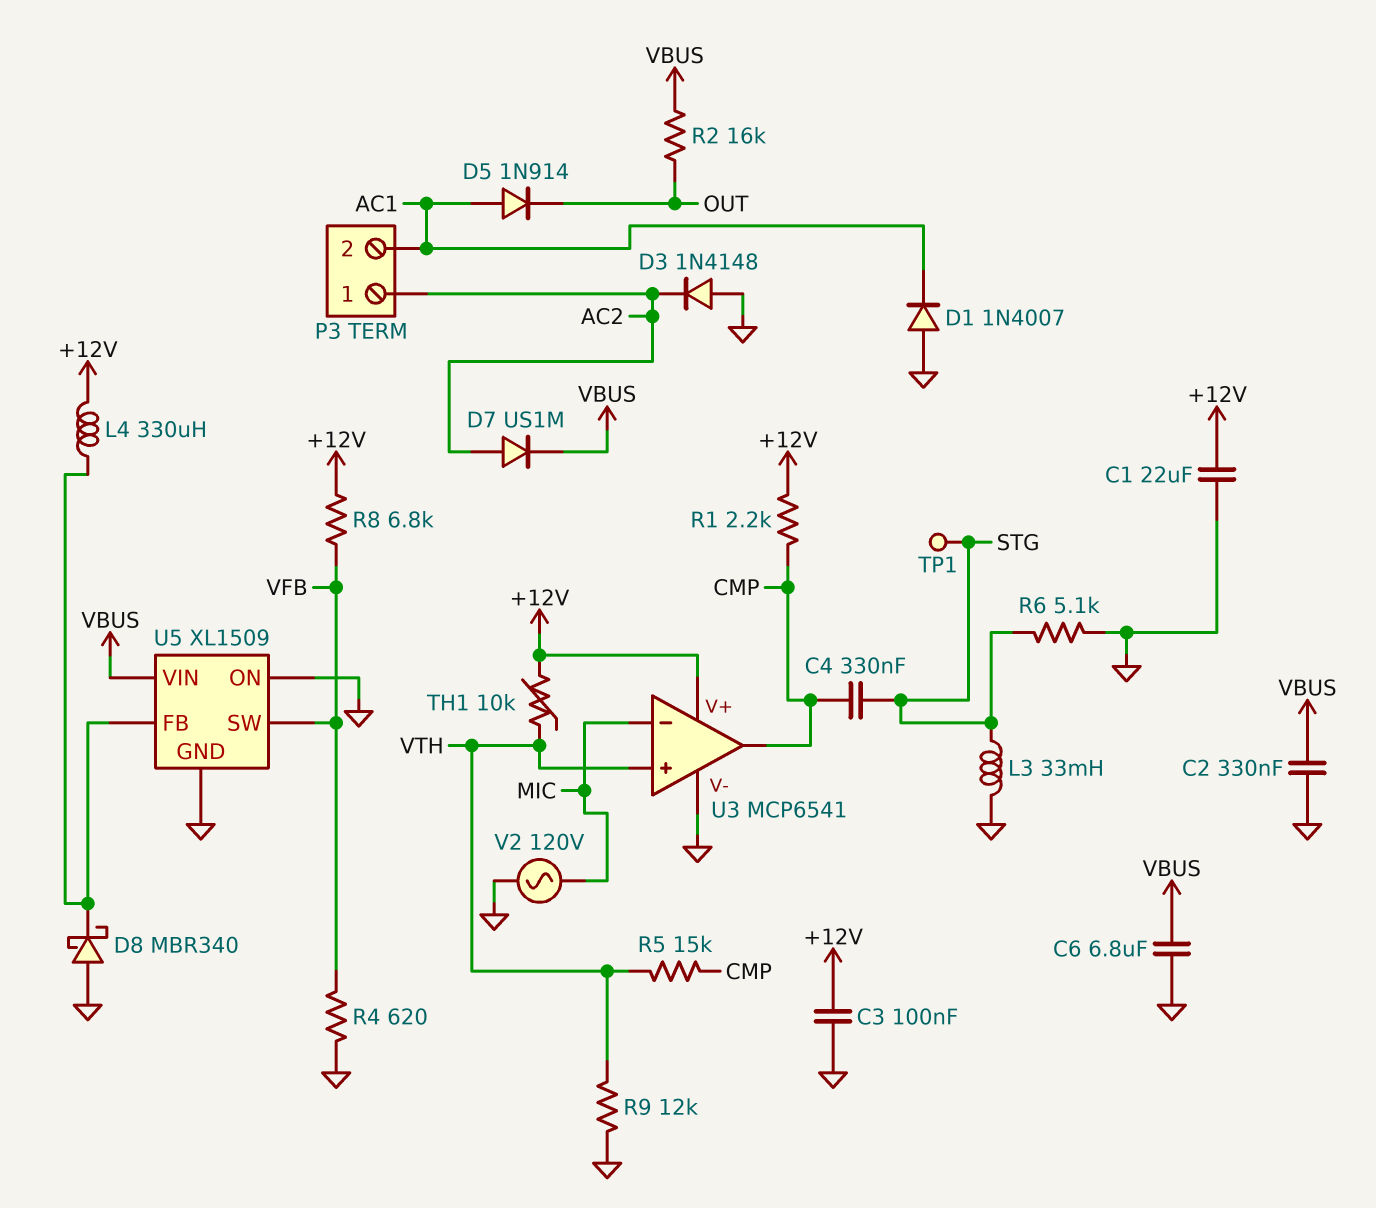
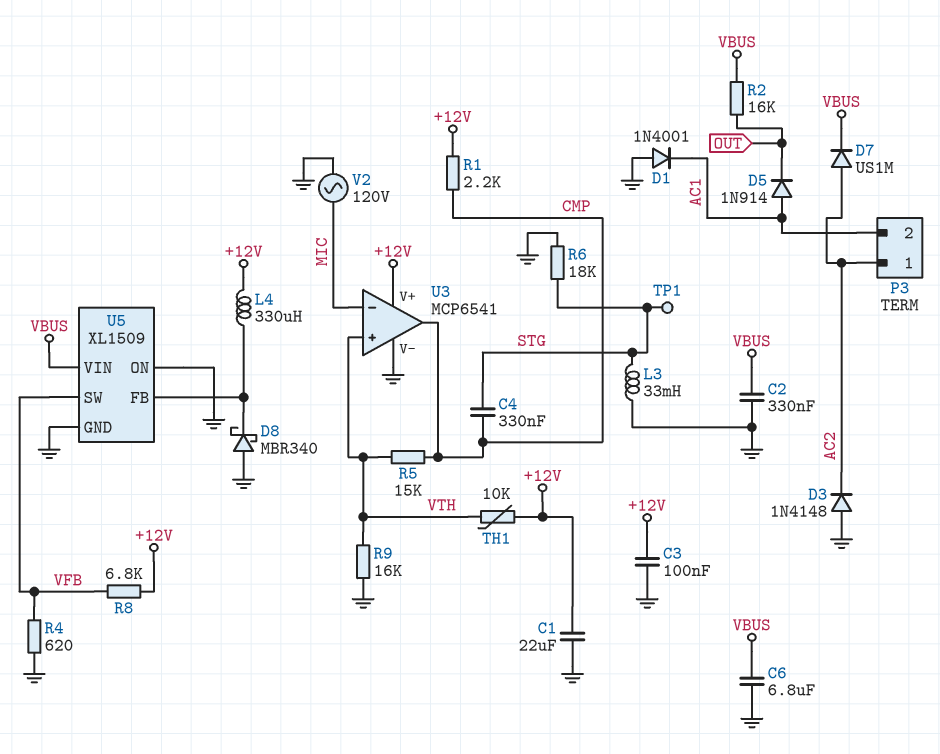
D1: diode 1N4007 (A GND, K AC1) -> diode 1N4001 (A GND, K AC1)
R6: 5.1k (GND, STG) -> 18k (GND, STG)
R9: 12k (GND, VTH) -> 16k (GND, VTH)

